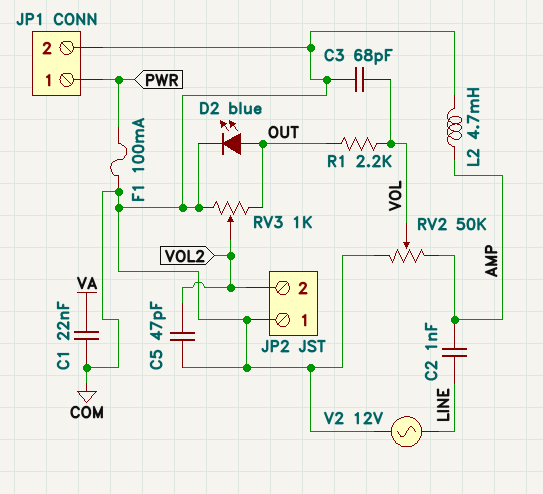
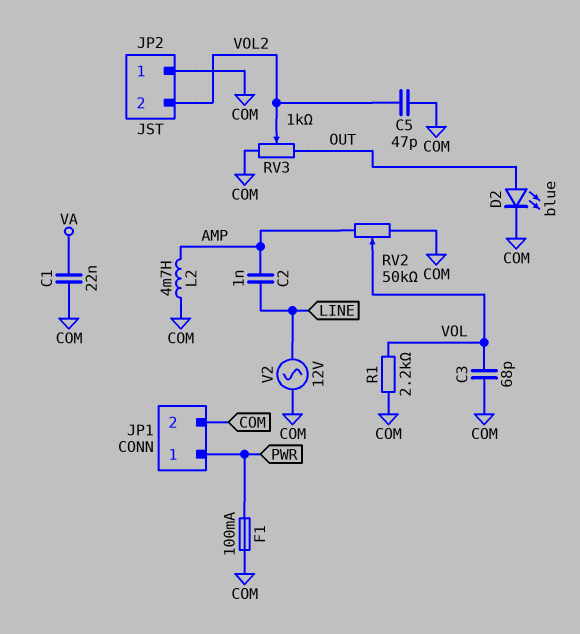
R1: 2.2k (OUT, VOL) -> 2.2k (COM, VOL)

